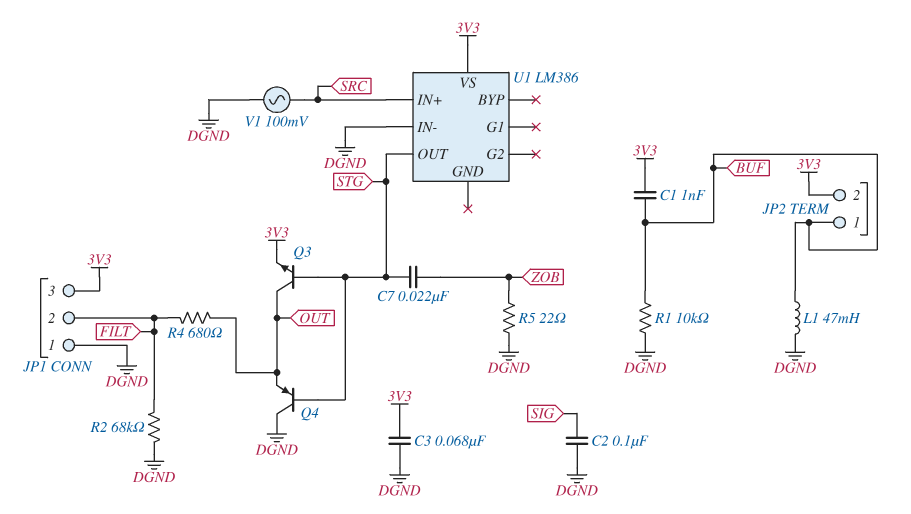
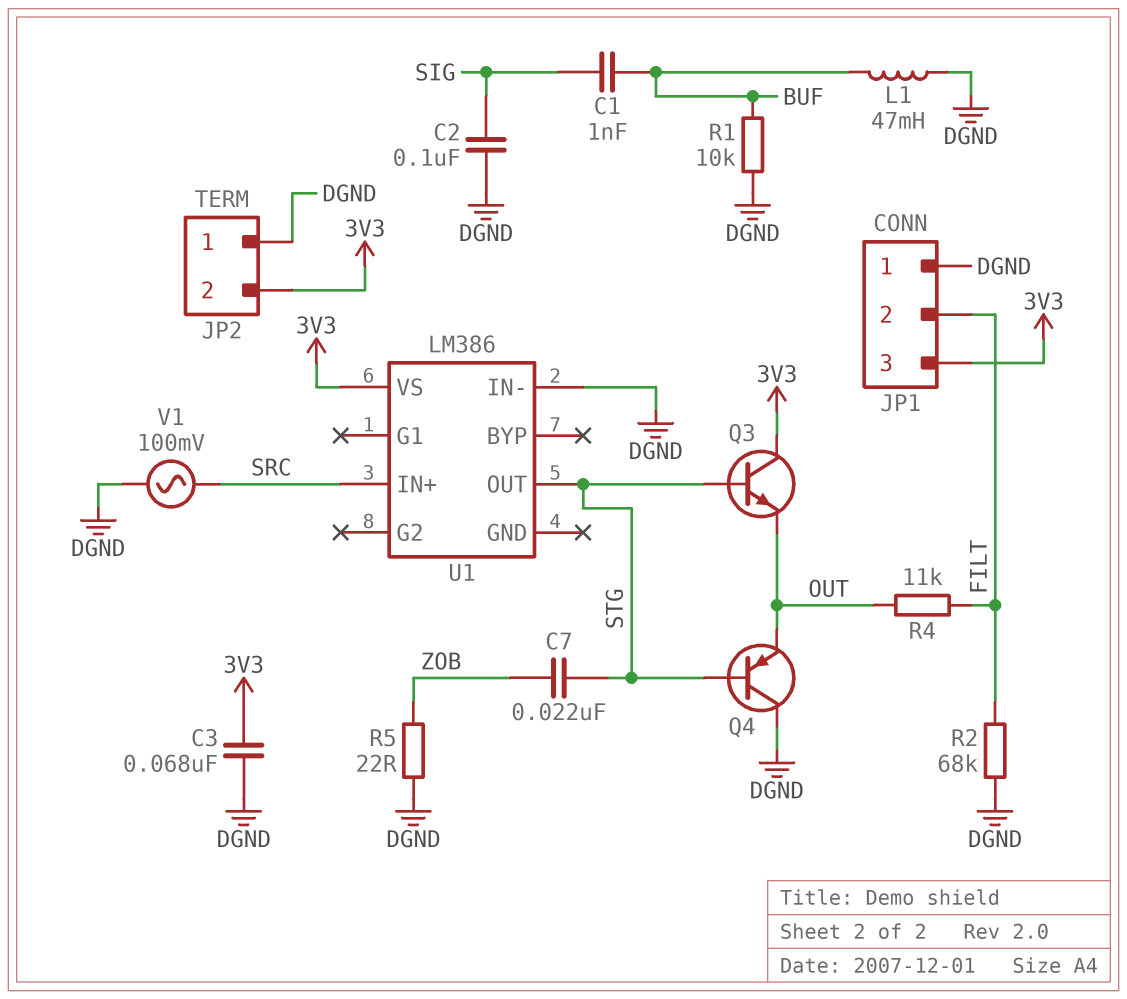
C1: 1nF (3V3, BUF) -> 1nF (BUF, SIG)
JP2 pin 1: BUF -> DGND
Q3: NPN (B STG, C OUT, E 3V3) -> NPN (B STG, C 3V3, E OUT)
R4: 680 (FILT, OUT) -> 11k (FILT, OUT)

